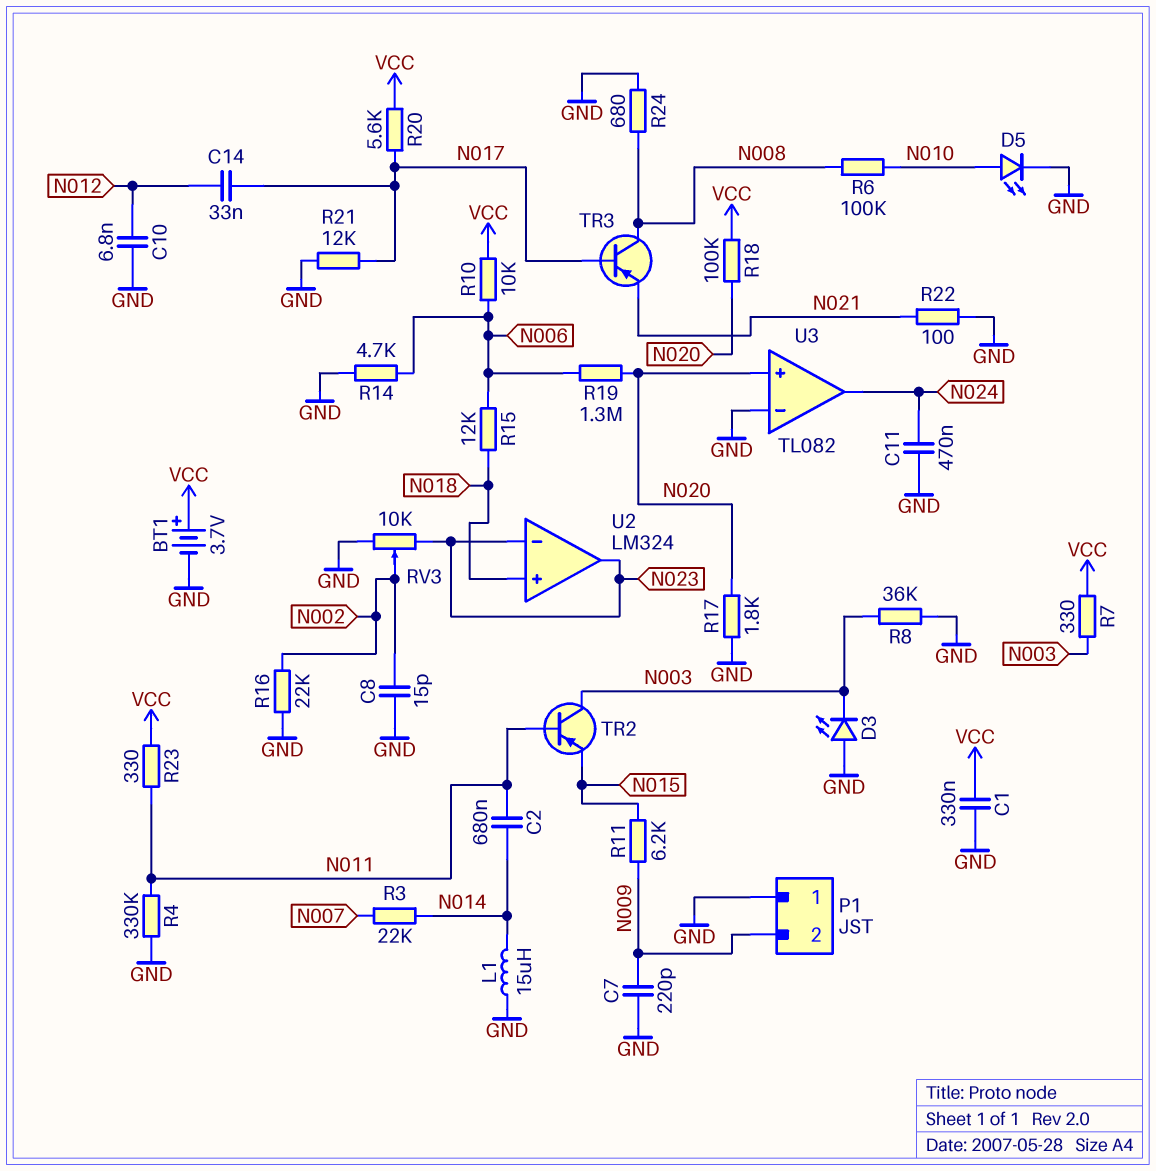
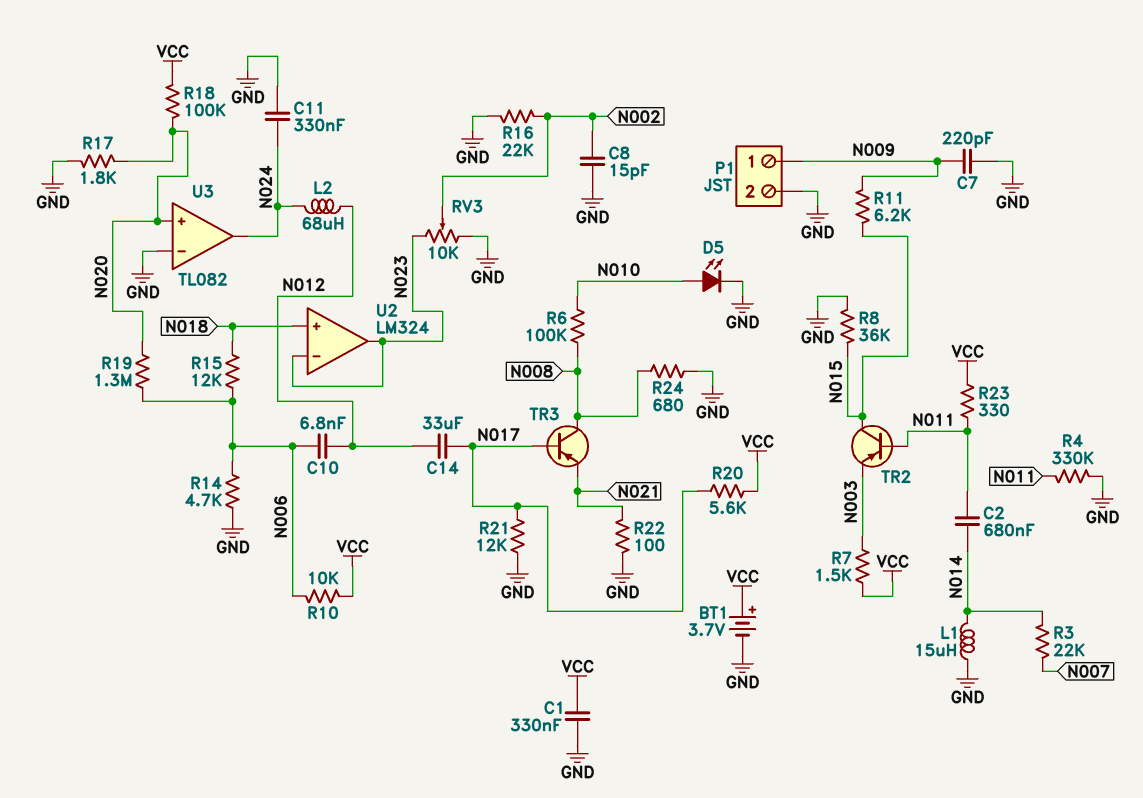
C10: 6.8nF (GND, N012) -> 6.8nF (N006, N012)
C11: 470nF (GND, N024) -> 330nF (GND, N024)
C14: 33nF (N012, N017) -> 33uF (N012, N017)
D3: LED (A GND, K N003) -> none
L2: none -> 68uH (N012, N024)
P1 pin 1: GND -> N009
P1 pin 2: N009 -> GND
R7: 330 (N003, VCC) -> 1.5k (N003, VCC)
R8: 36k (GND, N003) -> 36k (GND, N015)
TR2: PNP (B N011, C N003, E N015) -> PNP (B N011, C N015, E N003)

